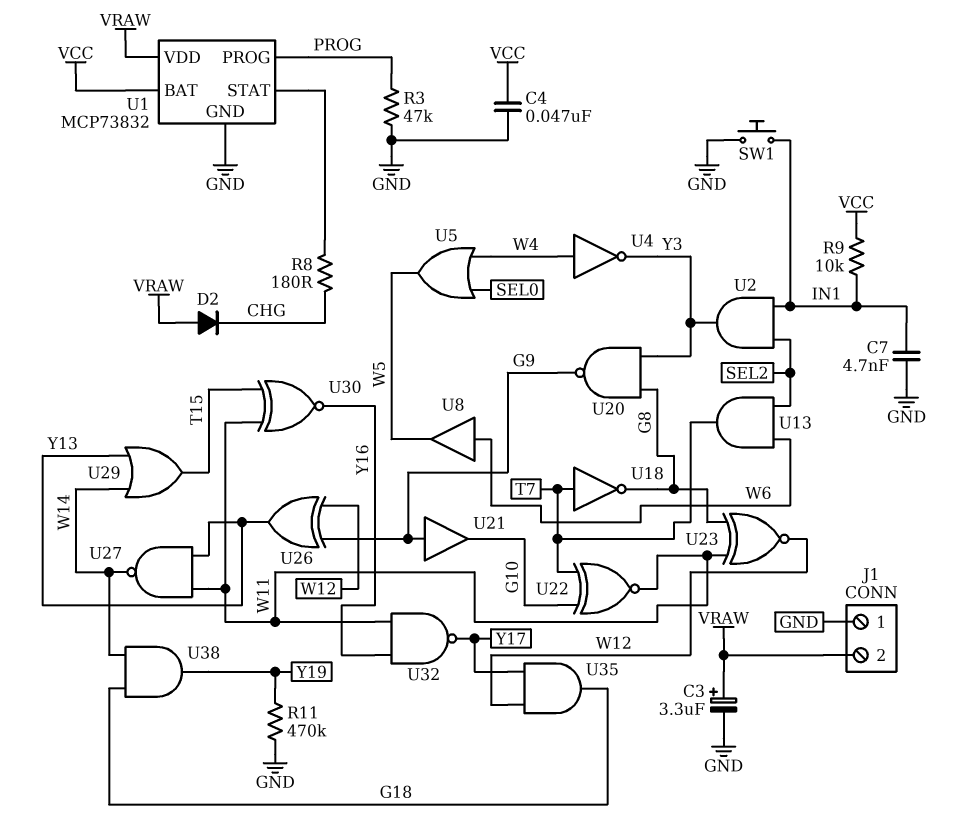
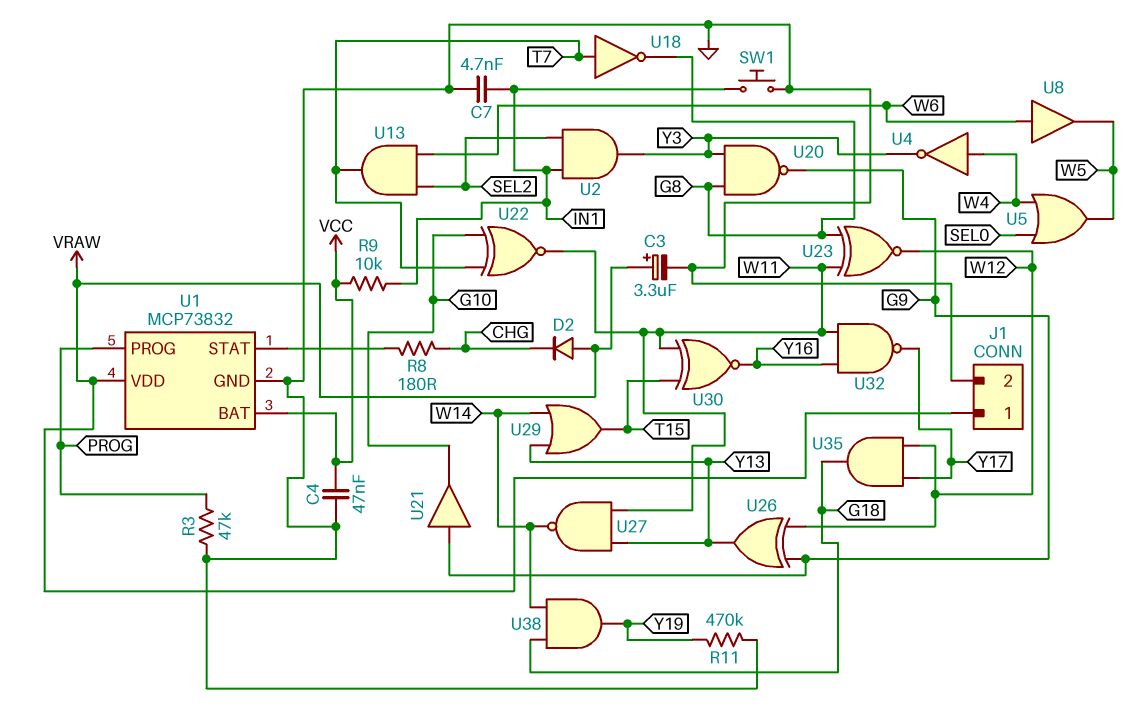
J1 pin 1: GND -> VRAW
J1 pin 2: VRAW -> GND

